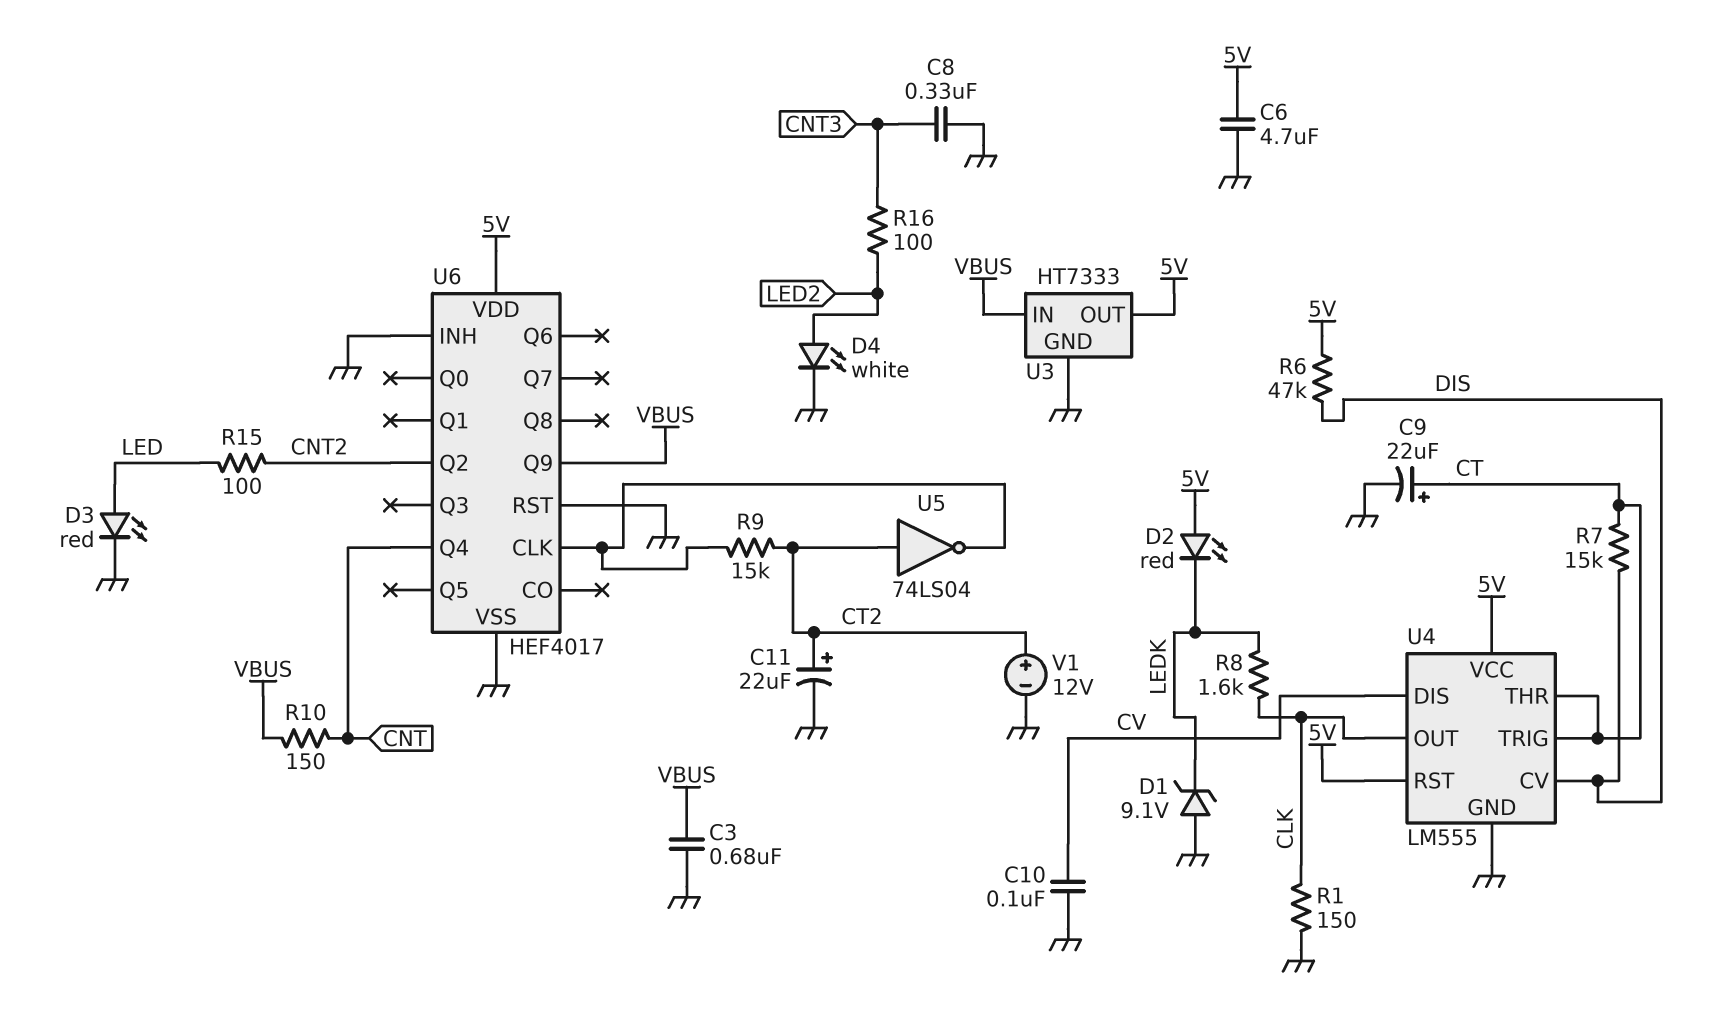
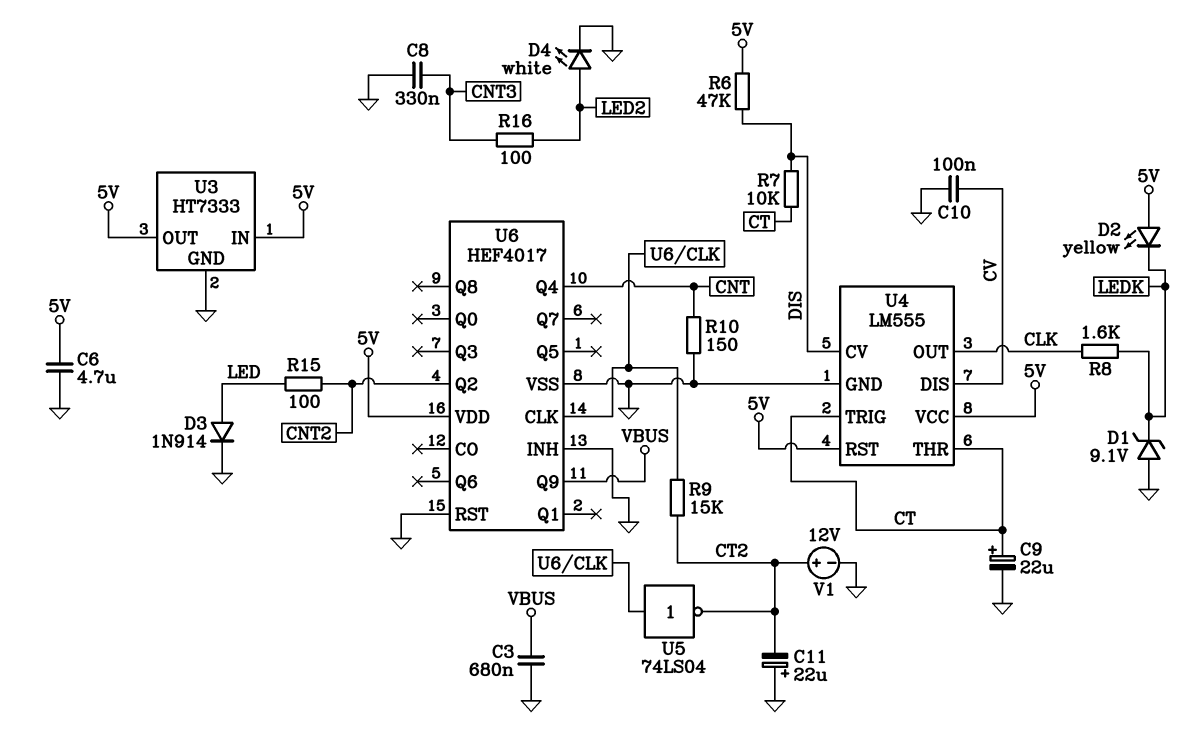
C11: 22uF (plus CT2, minus GND) -> 22uF (plus GND, minus CT2)
D2: LED red (A 5V, K LEDK) -> LED yellow (A 5V, K LEDK)
D3: LED red (A LED, K GND) -> diode 1N914 (A LED, K GND)
R1: 150 (CLK, GND) -> none
R7: 15k (CT, DIS) -> 10k (CT, DIS)
R10: 150 (CNT, VBUS) -> 150 (CNT, GND)
U3 pin IN: VBUS -> 5V
U5: NOT 74LS04 (in CT2, out U6/CLK) -> NOT 74LS04 (in U6/CLK, out CT2)

